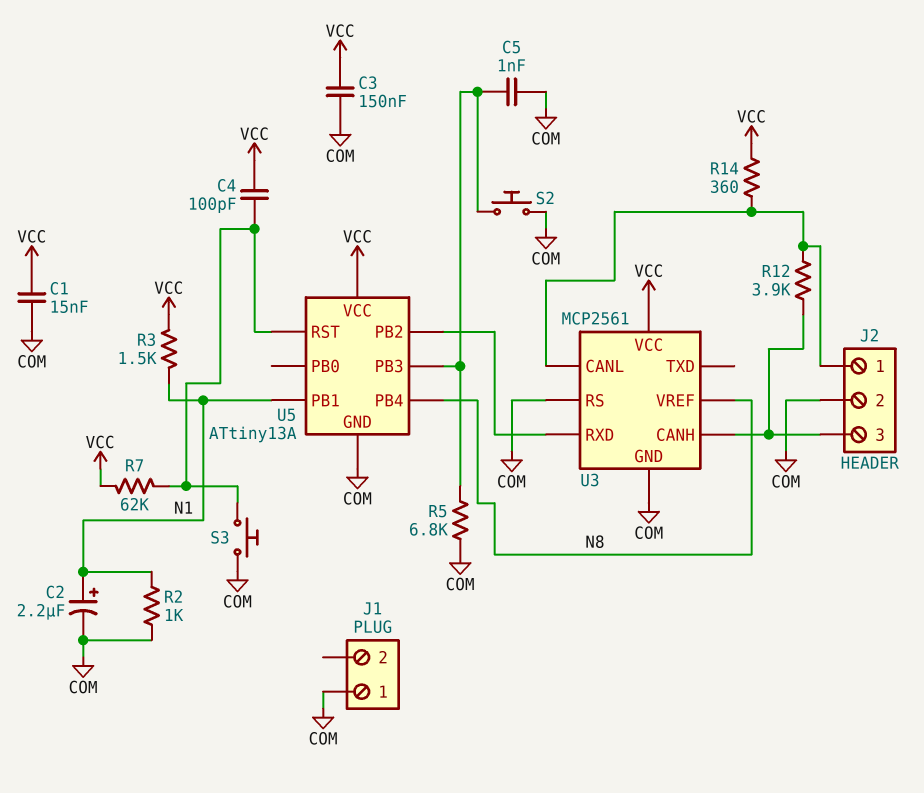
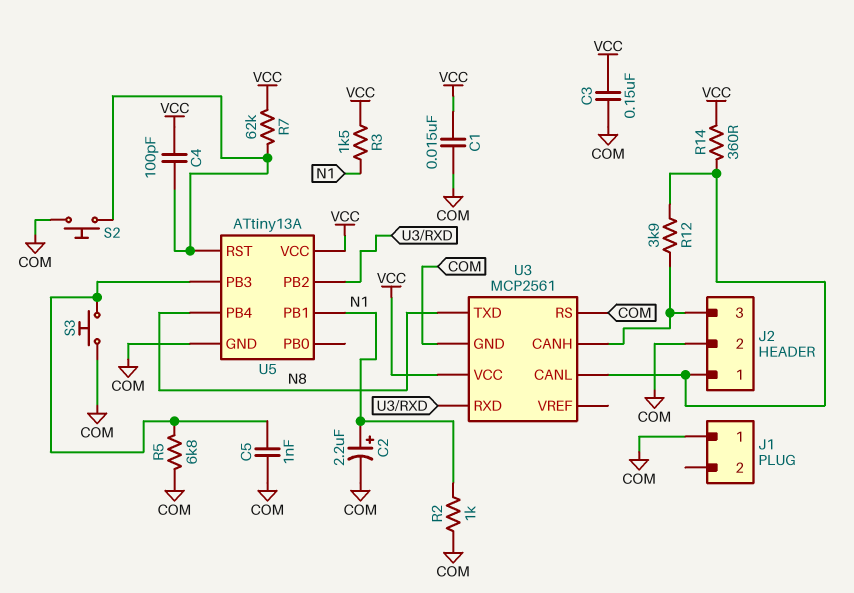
S2: button (COM, U5/PB3) -> button (COM, U5/RST)
S3: button (COM, U5/RST) -> button (COM, U5/PB3)
U3 pin TXD: none -> N8
U3 pin VREF: N8 -> none

